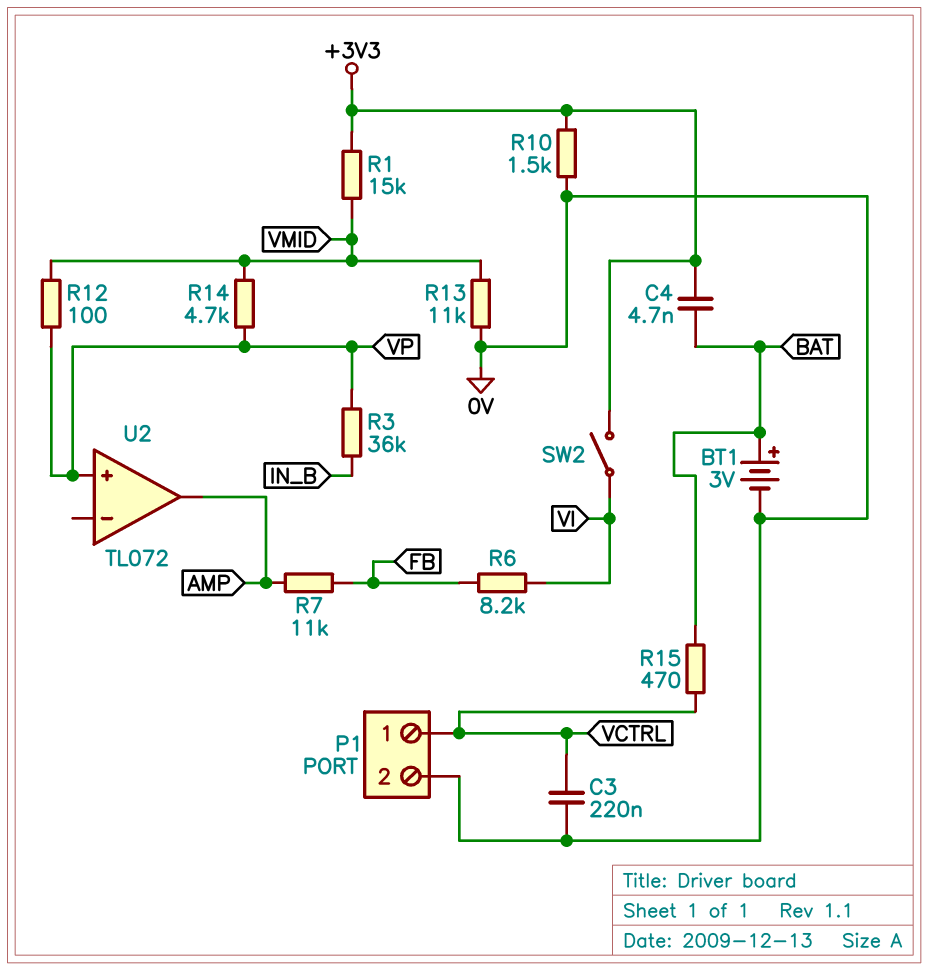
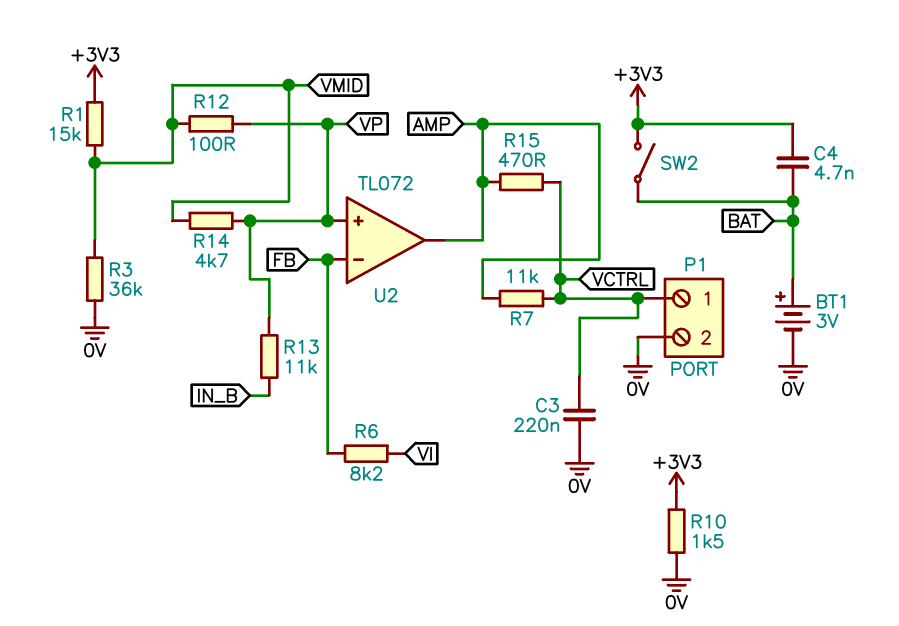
R3: 36k (IN_B, VP) -> 36k (0V, VMID)
R7: 11k (AMP, FB) -> 11k (AMP, VCTRL)
R13: 11k (0V, VMID) -> 11k (IN_B, VP)
R15: 470 (BAT, VCTRL) -> 470 (AMP, VCTRL)
SW2: switch (+3V3, VI) -> switch (+3V3, BAT)
U2 pin in-: none -> FB

